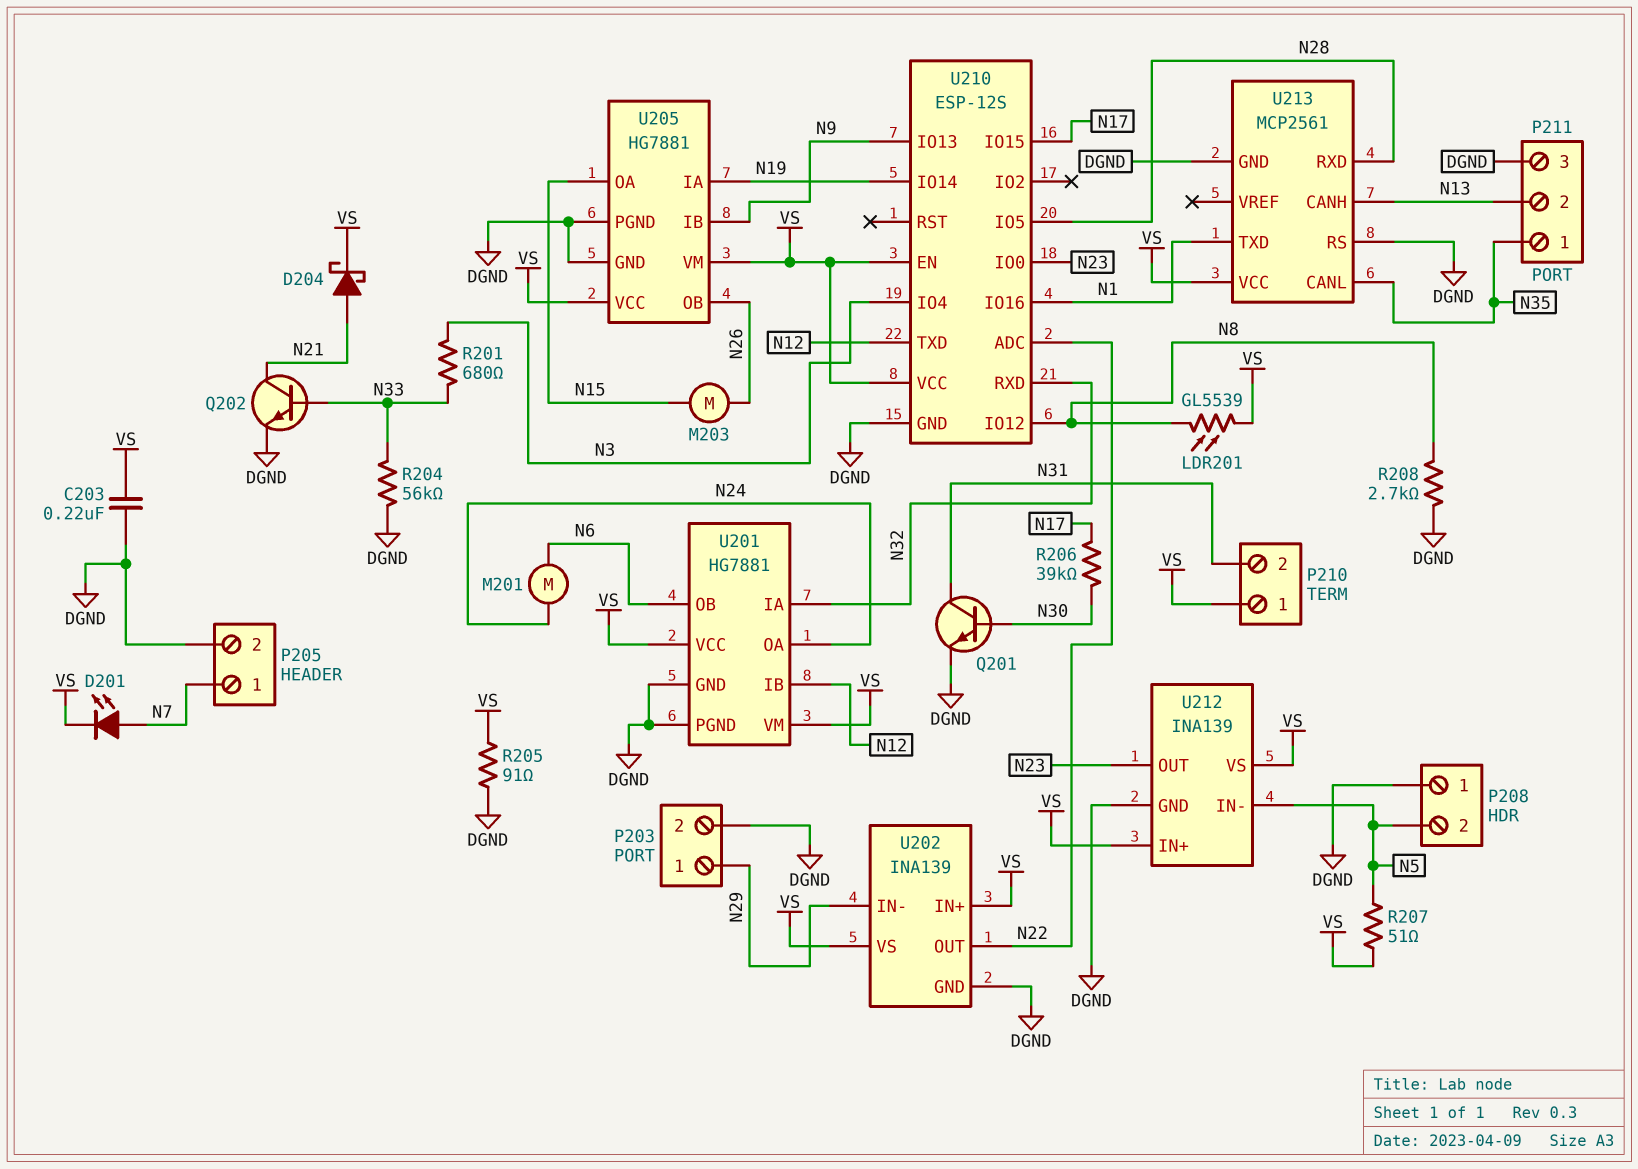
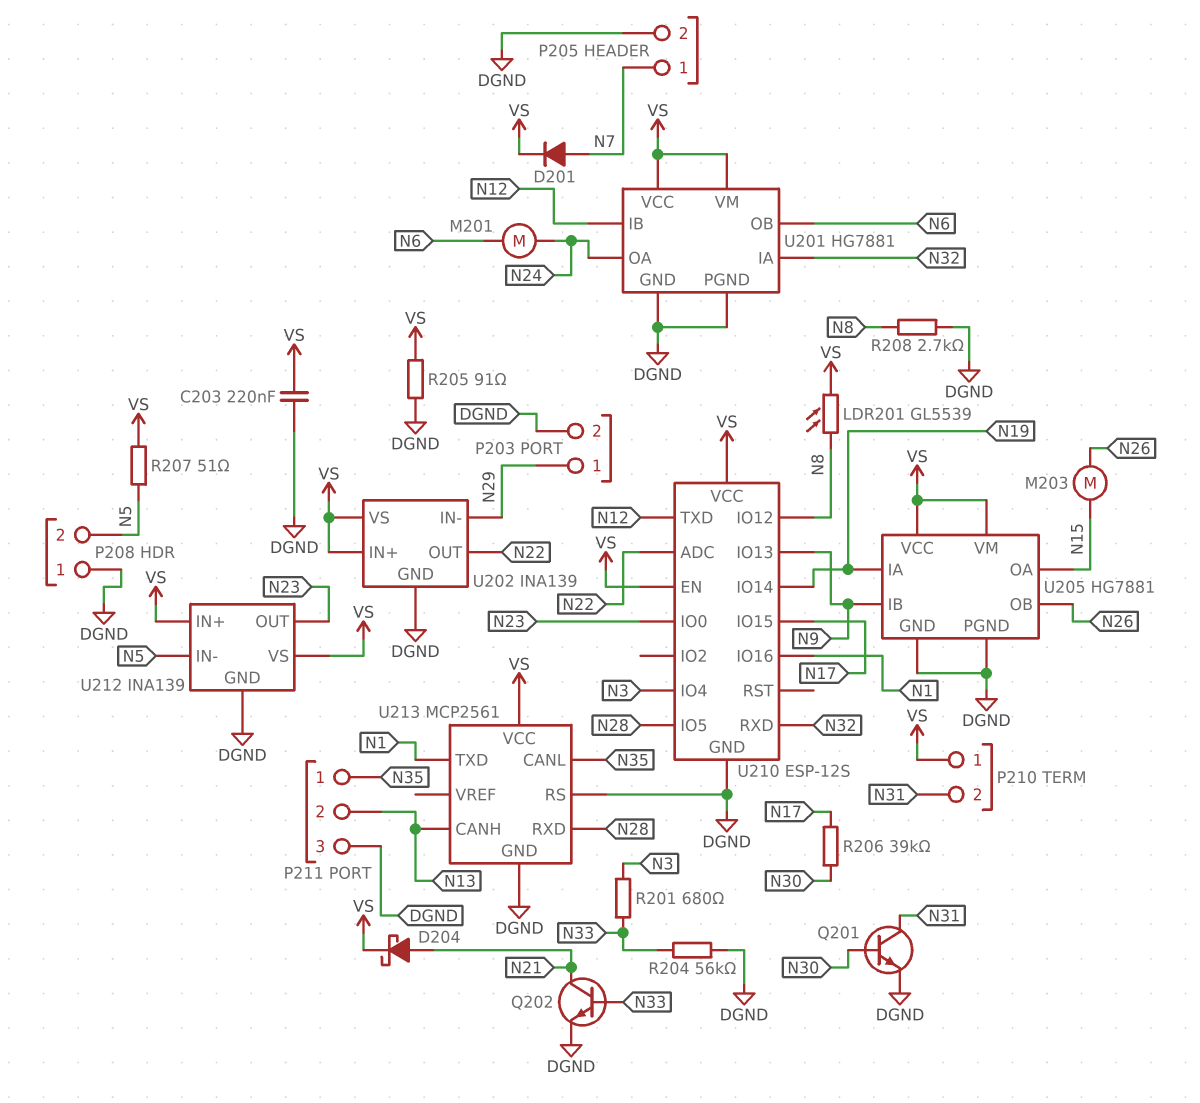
D201: LED (A N7, K VS) -> diode (A N7, K VS)

